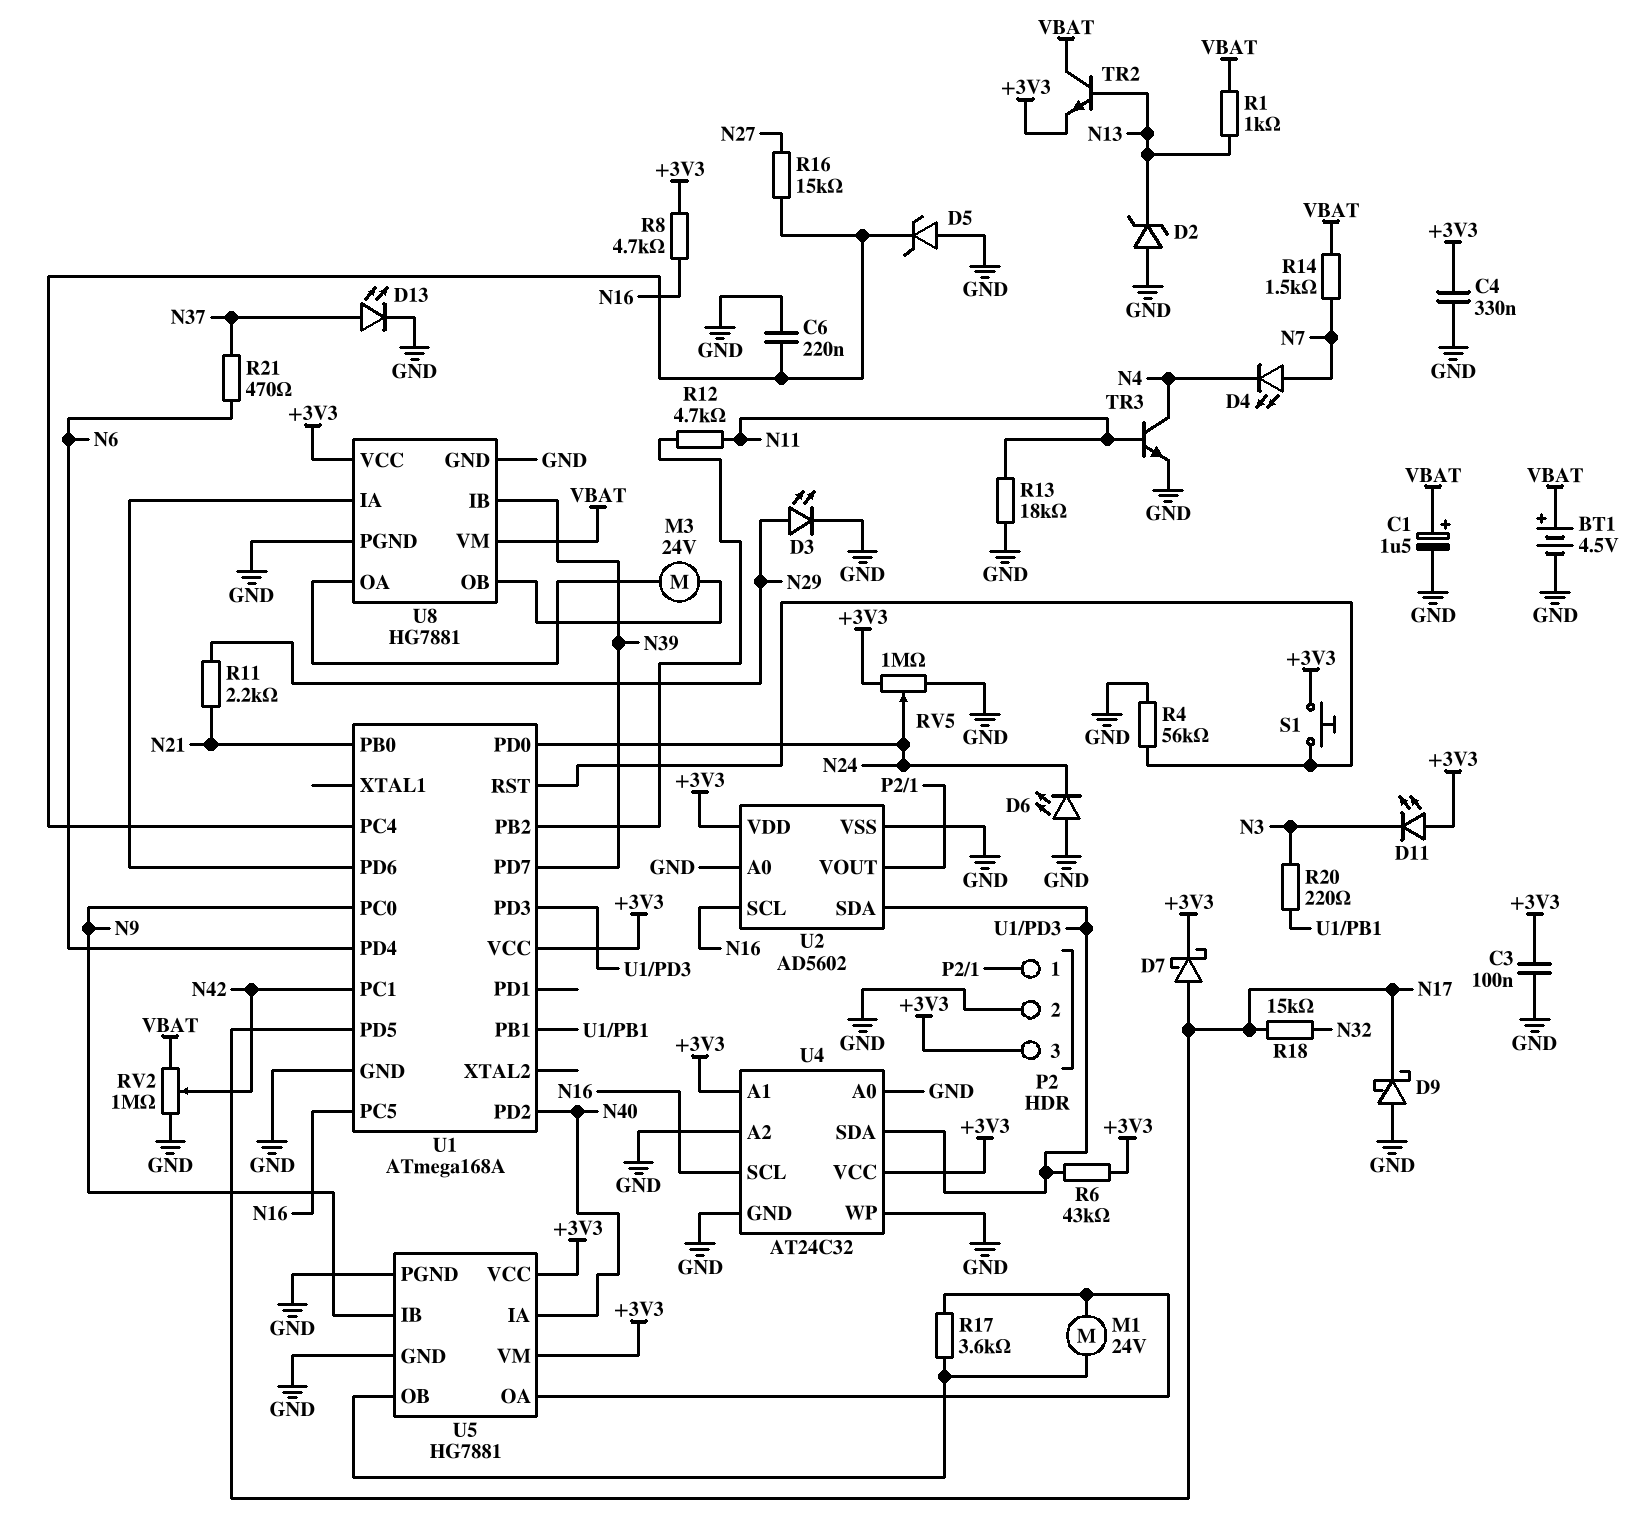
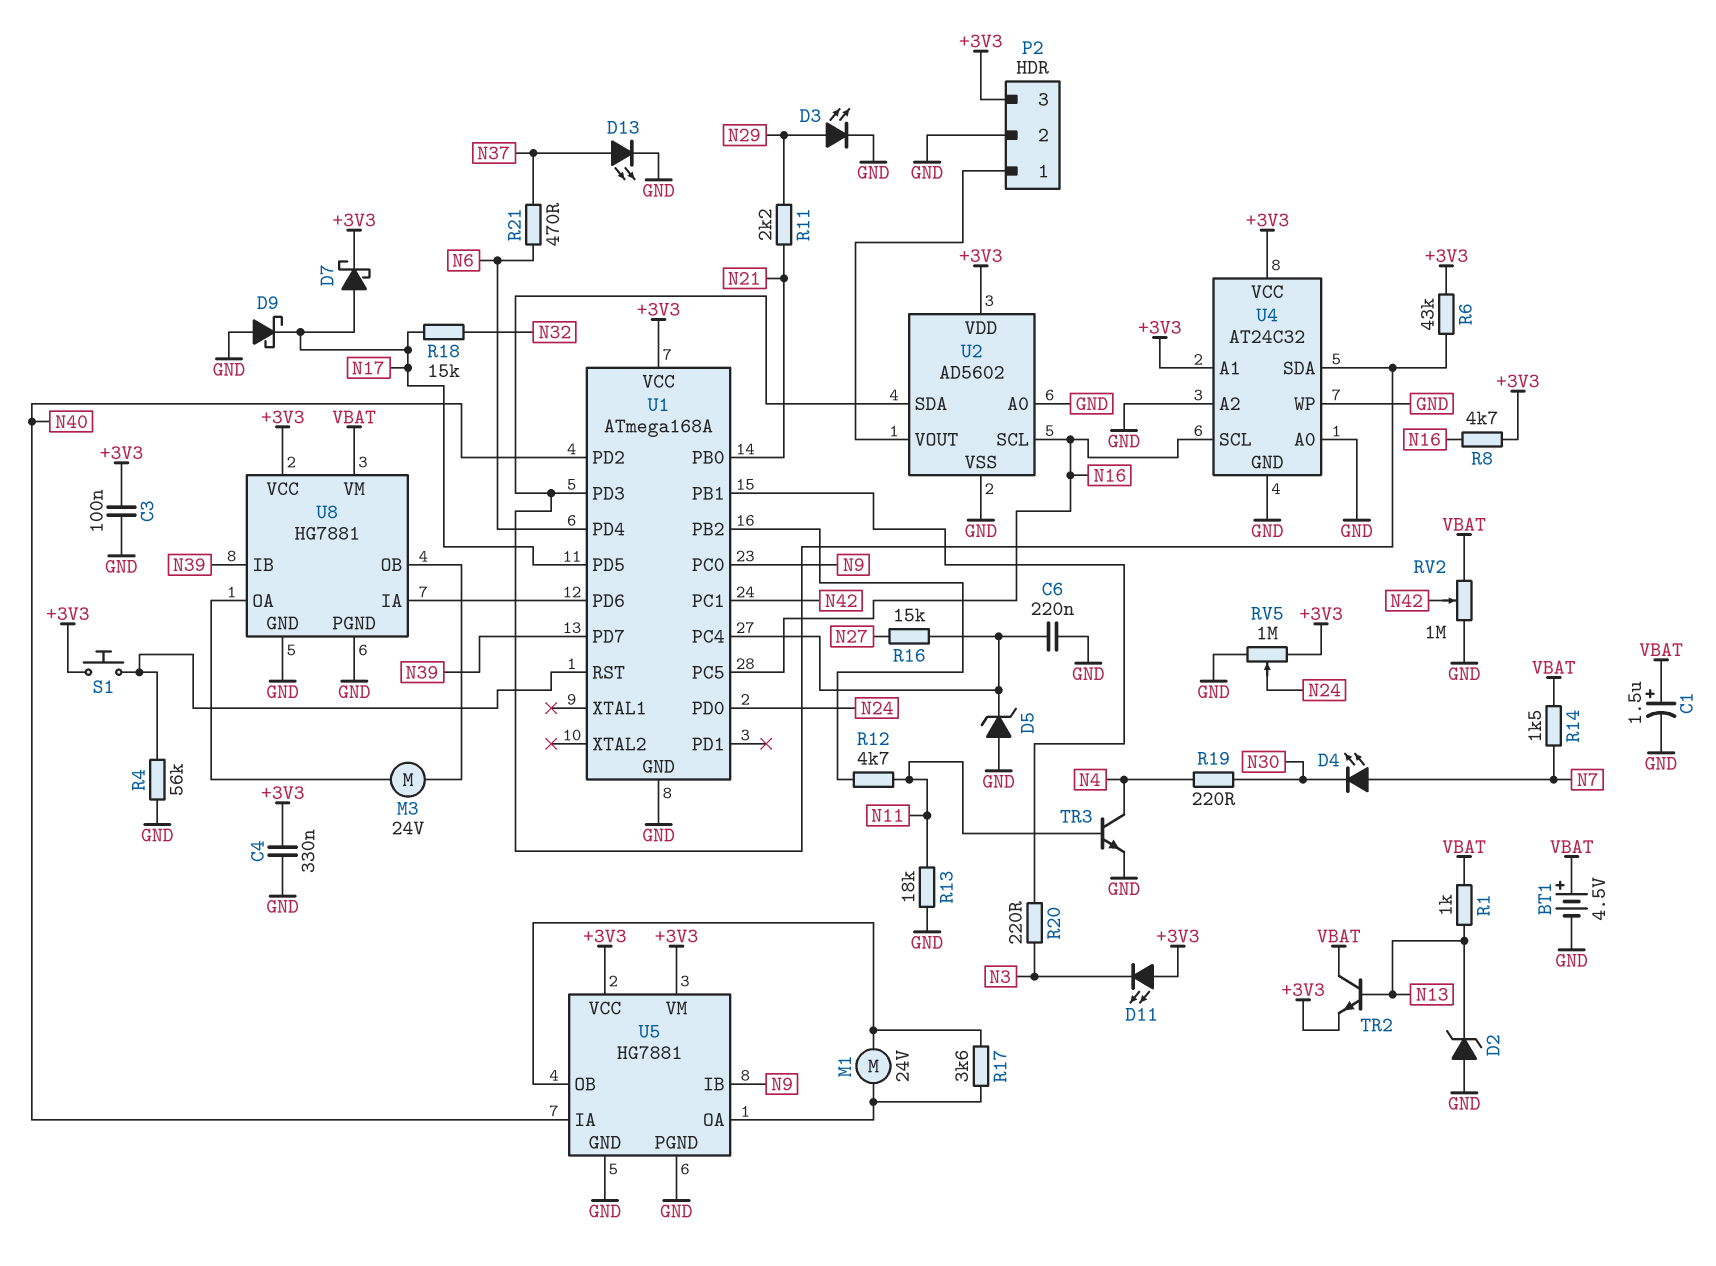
D4: LED (A N7, K N4) -> LED (A N7, K N30)
D6: LED (A GND, K N24) -> none
R19: none -> 220 (N4, N30)

